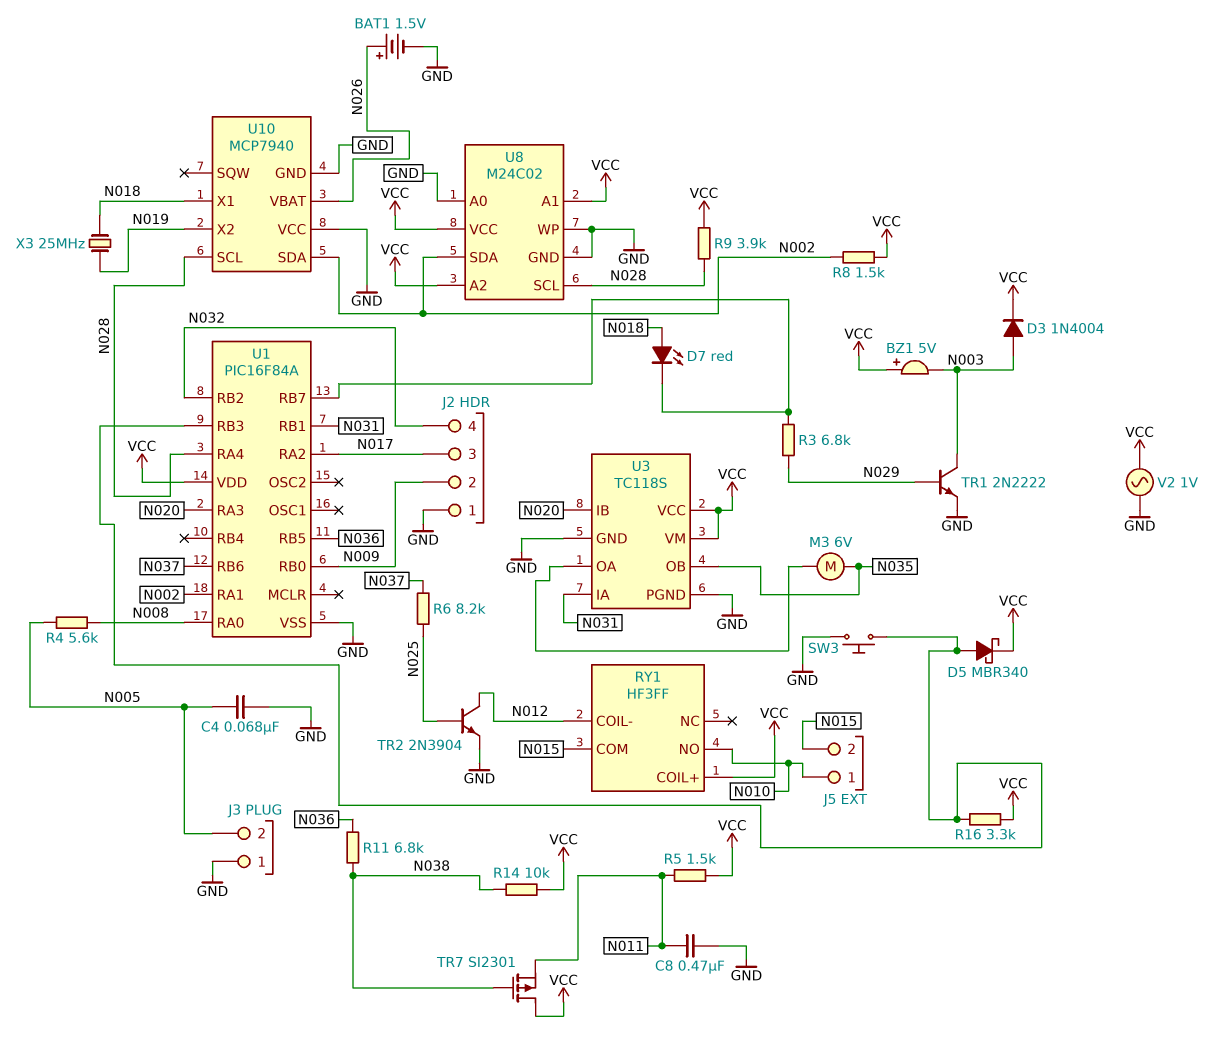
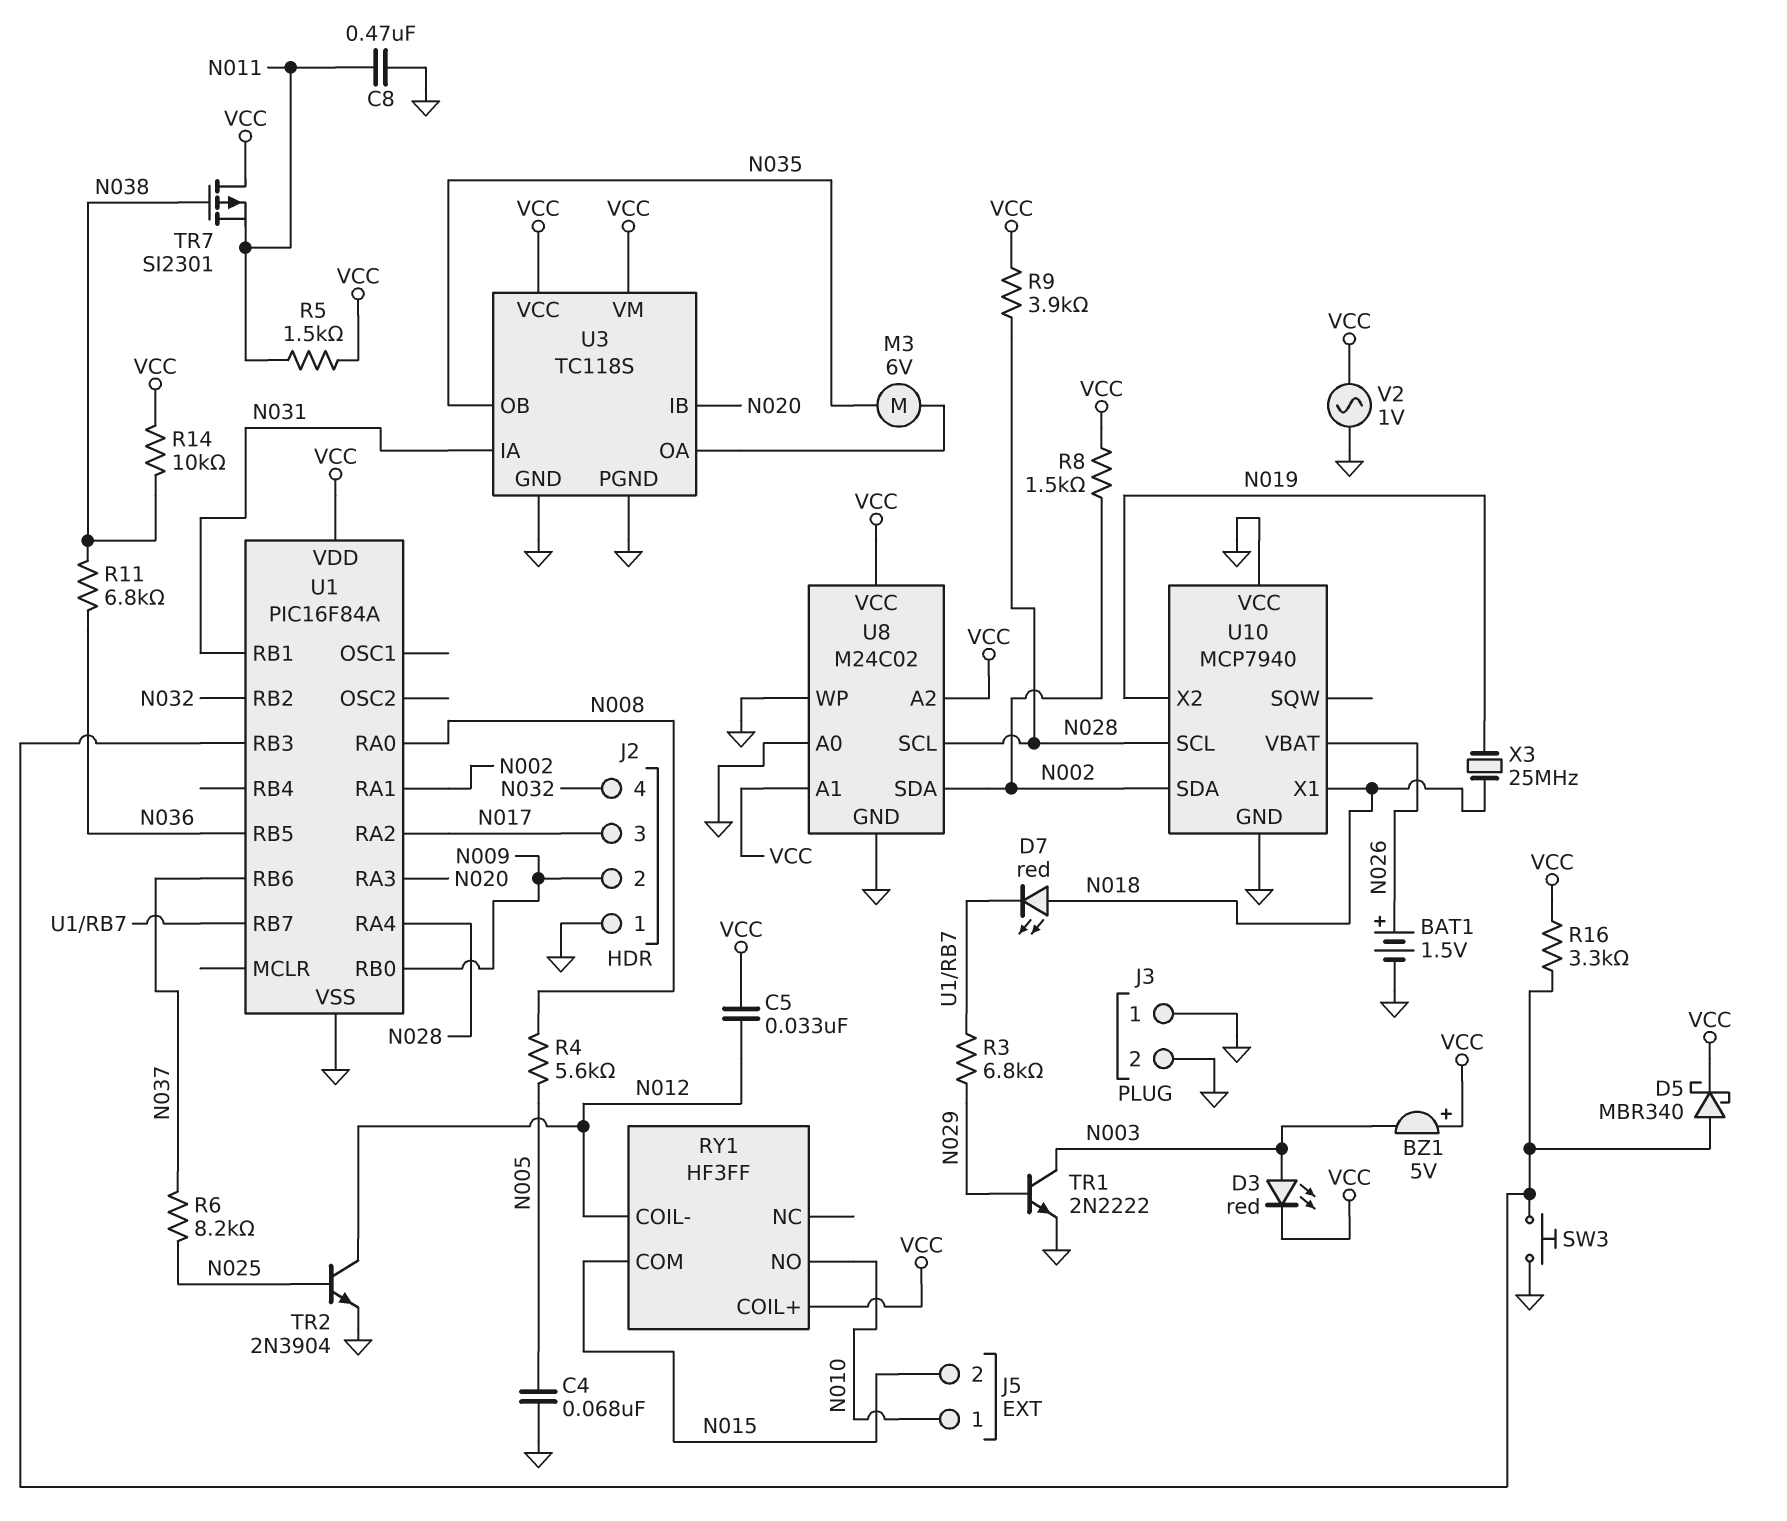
C5: none -> 33nF (N012, VCC)
D3: diode 1N4004 (A N003, K VCC) -> LED red (A N003, K VCC)
J3 pin 2: N005 -> GND

